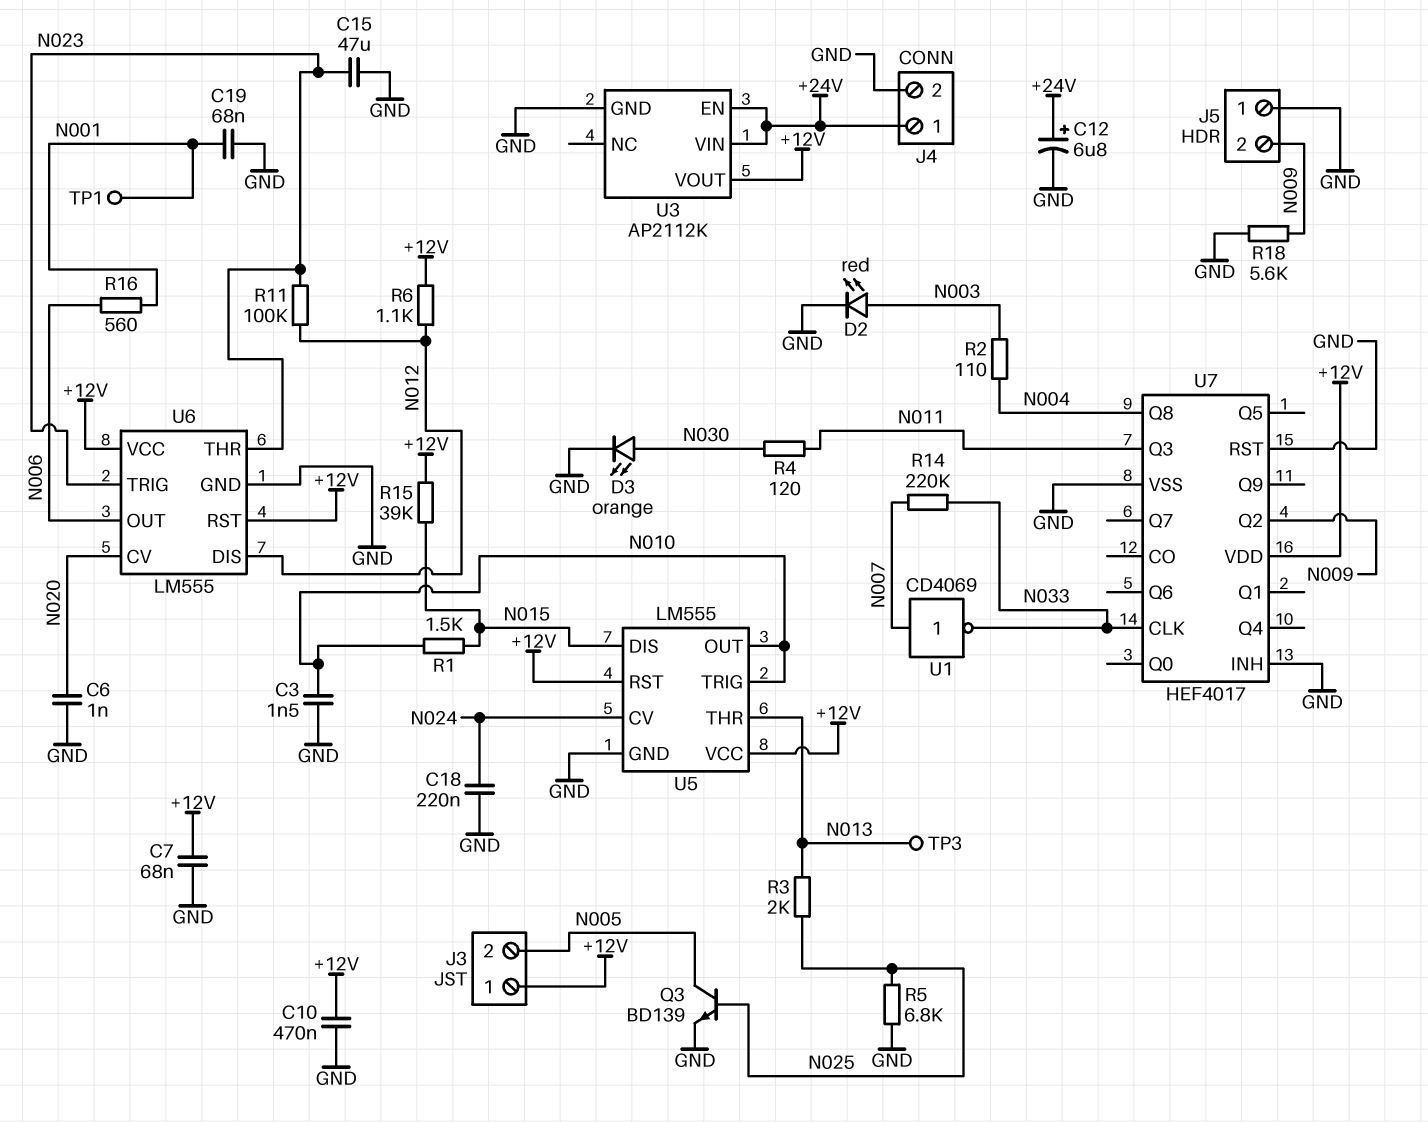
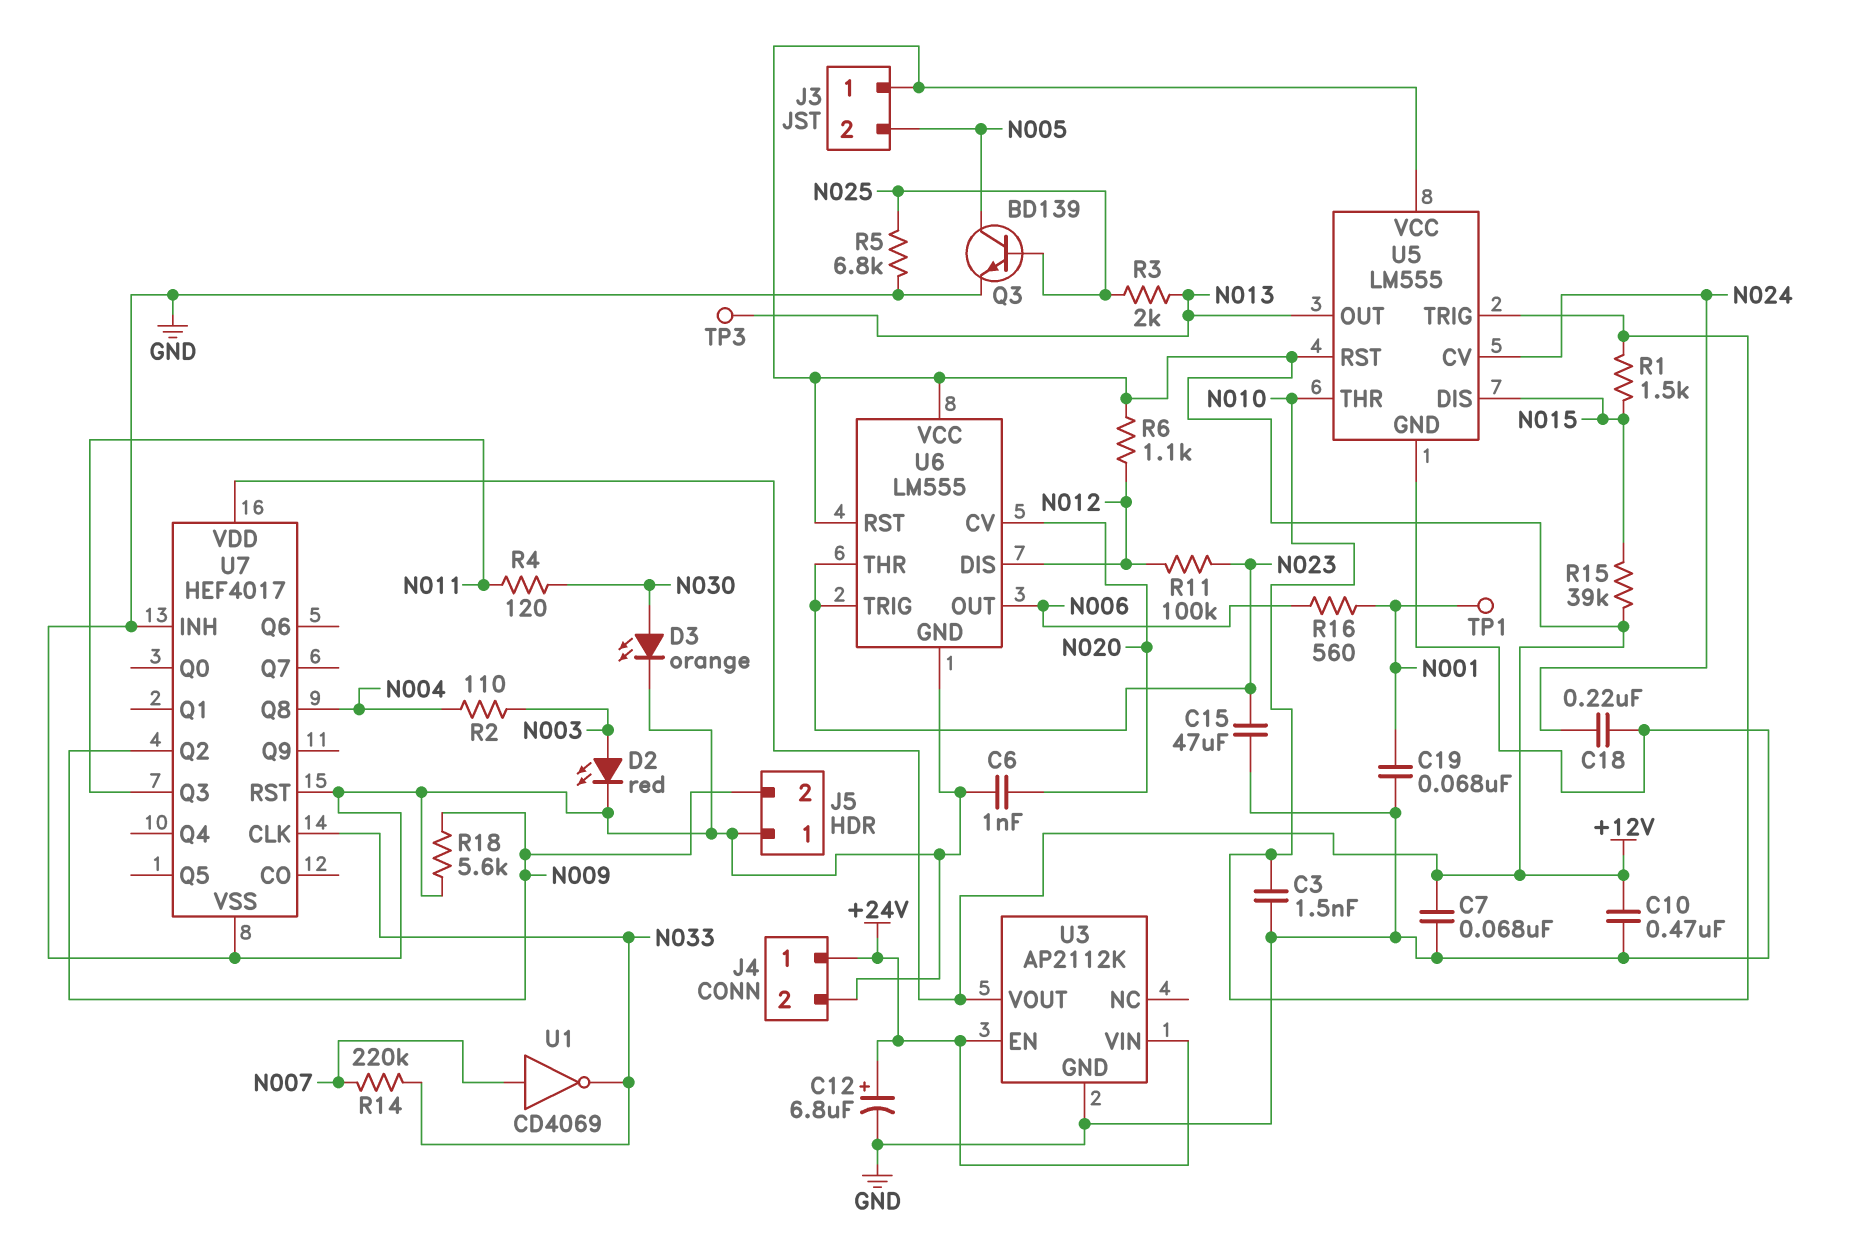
U5 pin OUT: N010 -> N013
U5 pin THR: N013 -> N010

